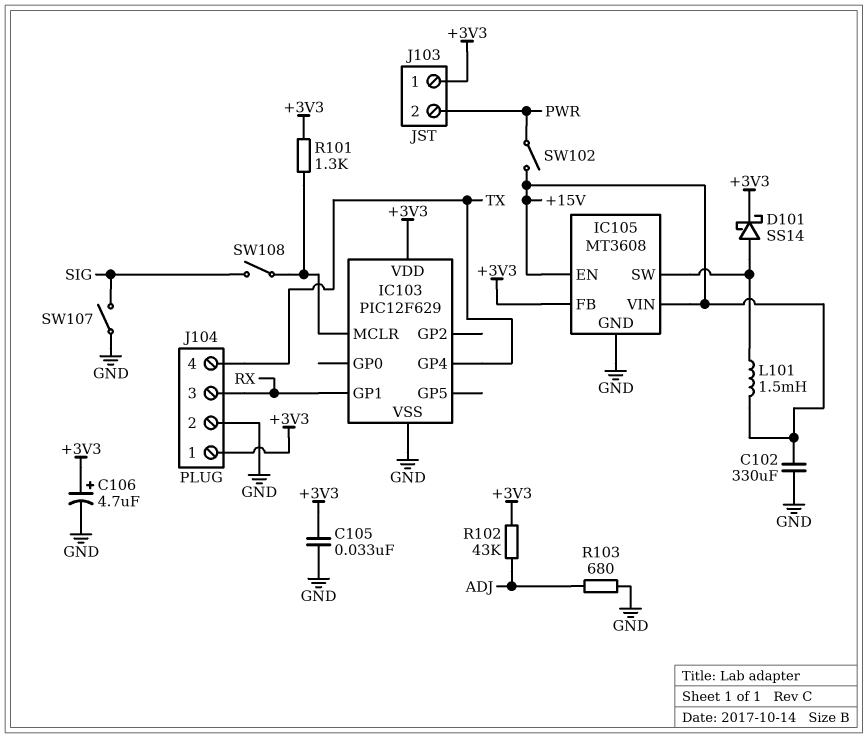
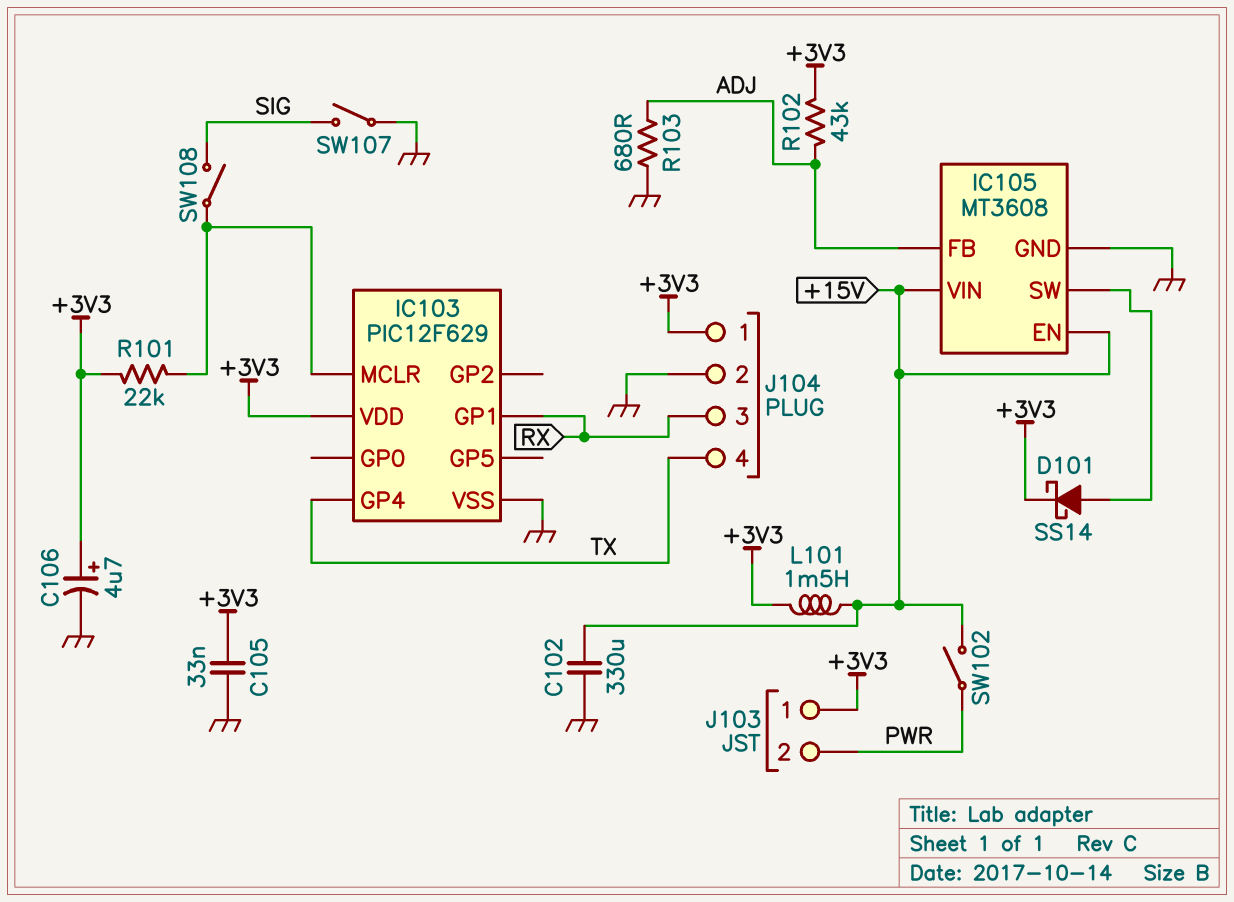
IC105 pin FB: +3V3 -> ADJ
L101: 1.5mH (+15V, IC105/SW) -> 1.5mH (+3V3, +15V)
R101: 1.3k (+3V3, IC103/MCLR) -> 22k (+3V3, IC103/MCLR)

